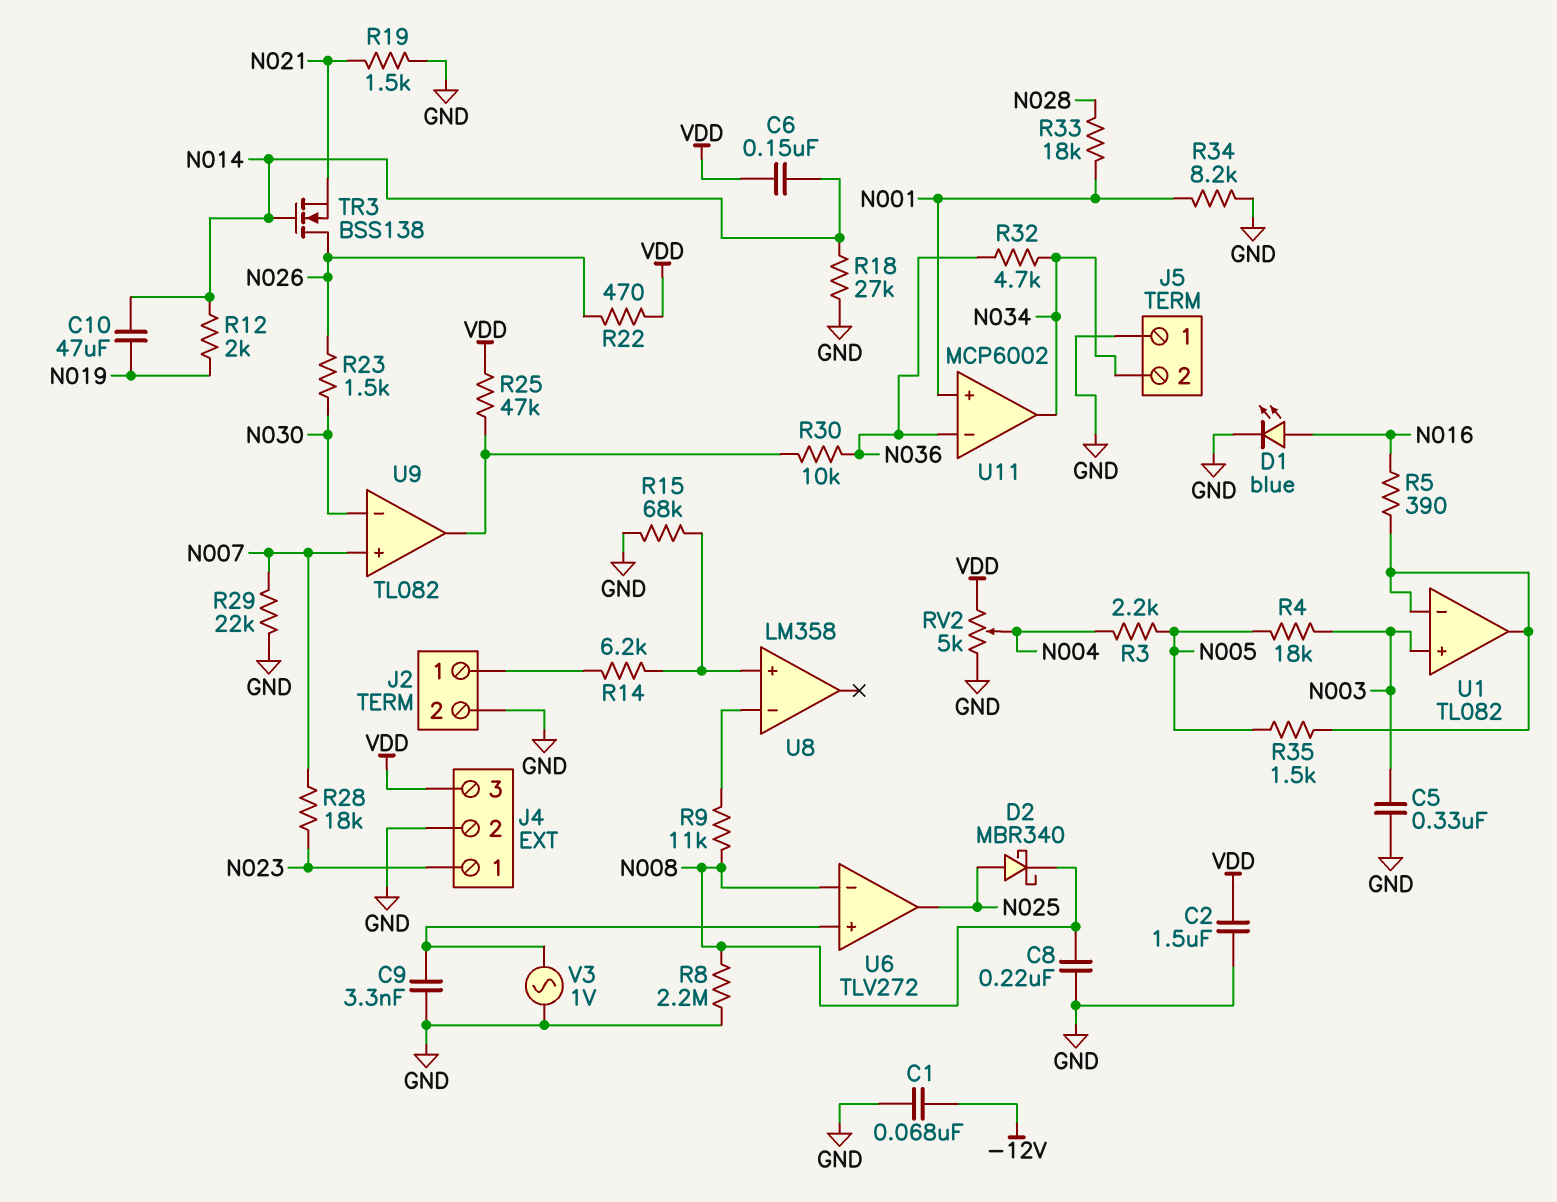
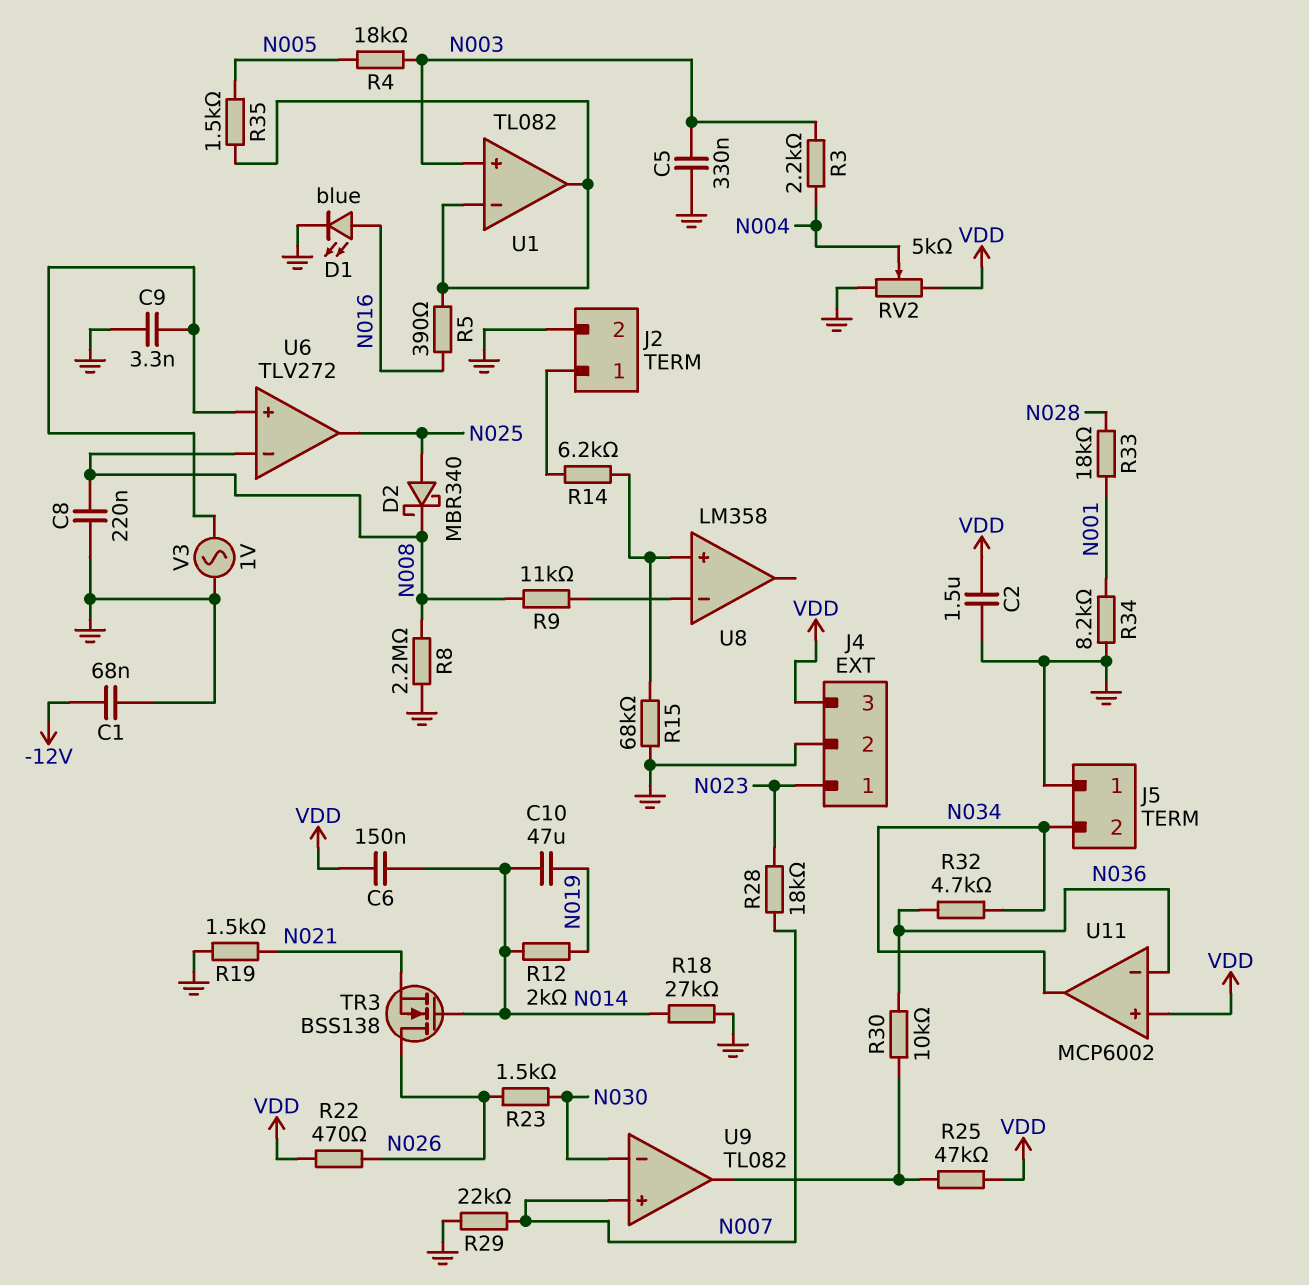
R3: 2.2k (N004, N005) -> 2.2k (N003, N004)
U11 pin in+: N001 -> VDD

